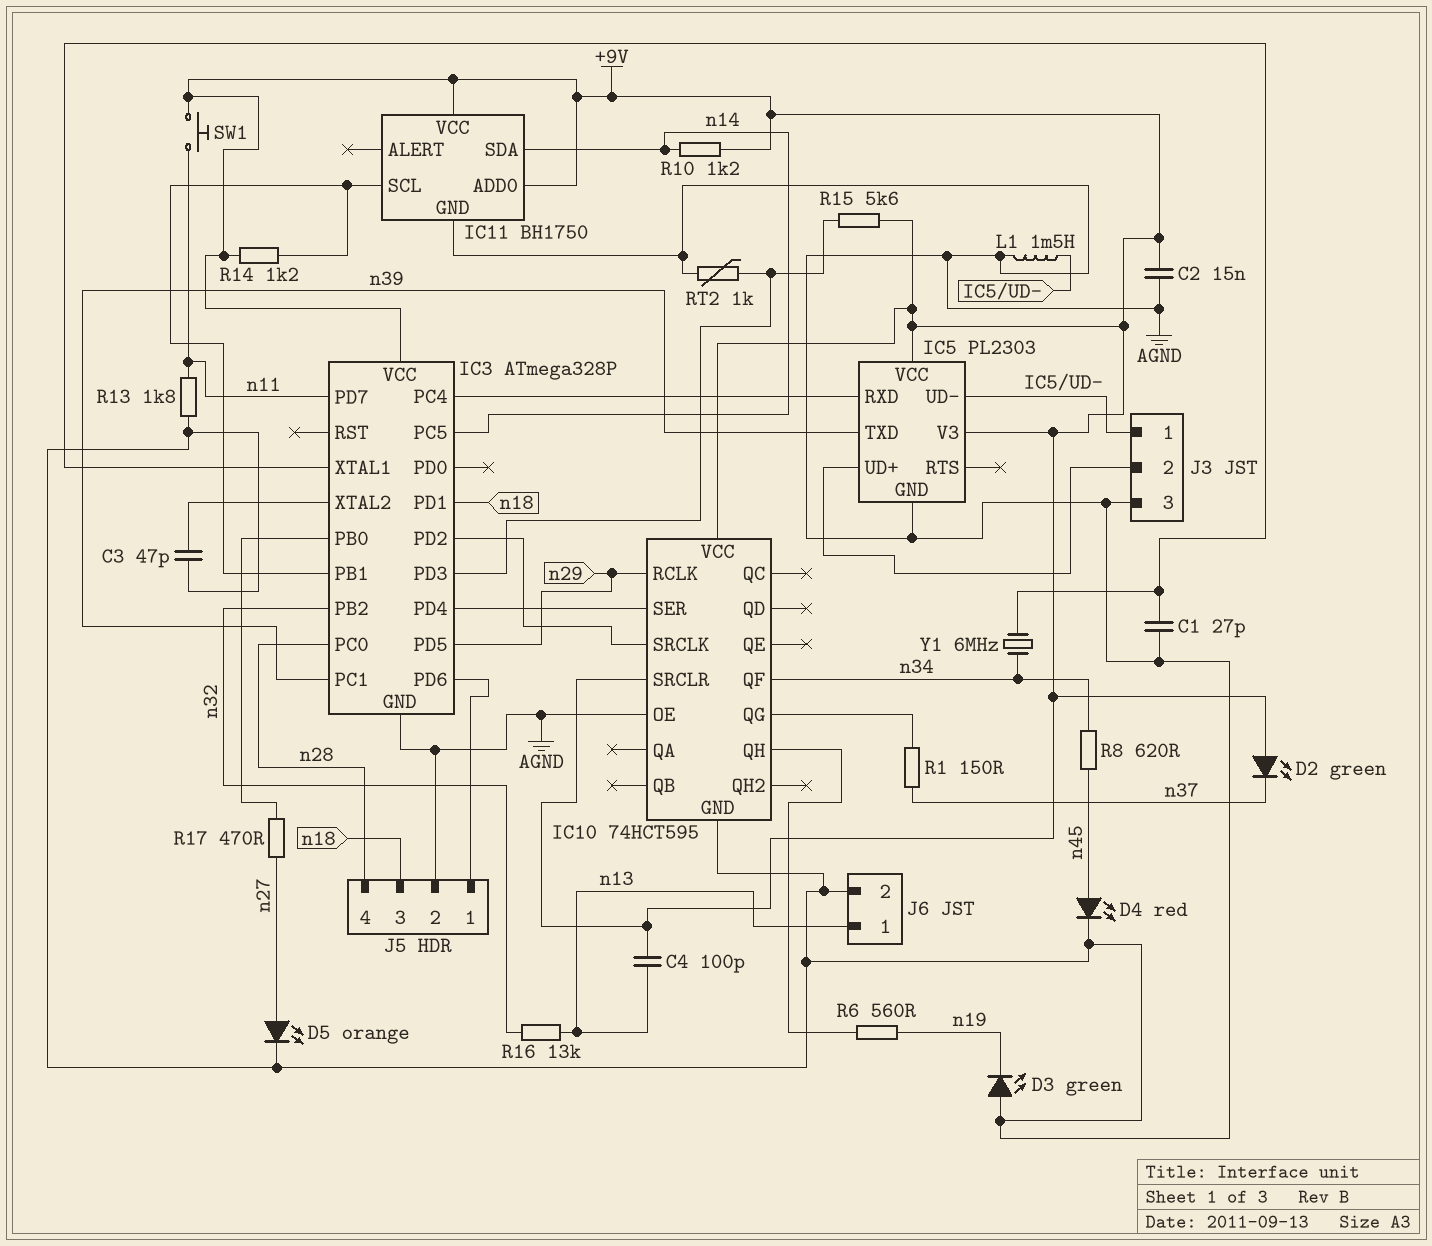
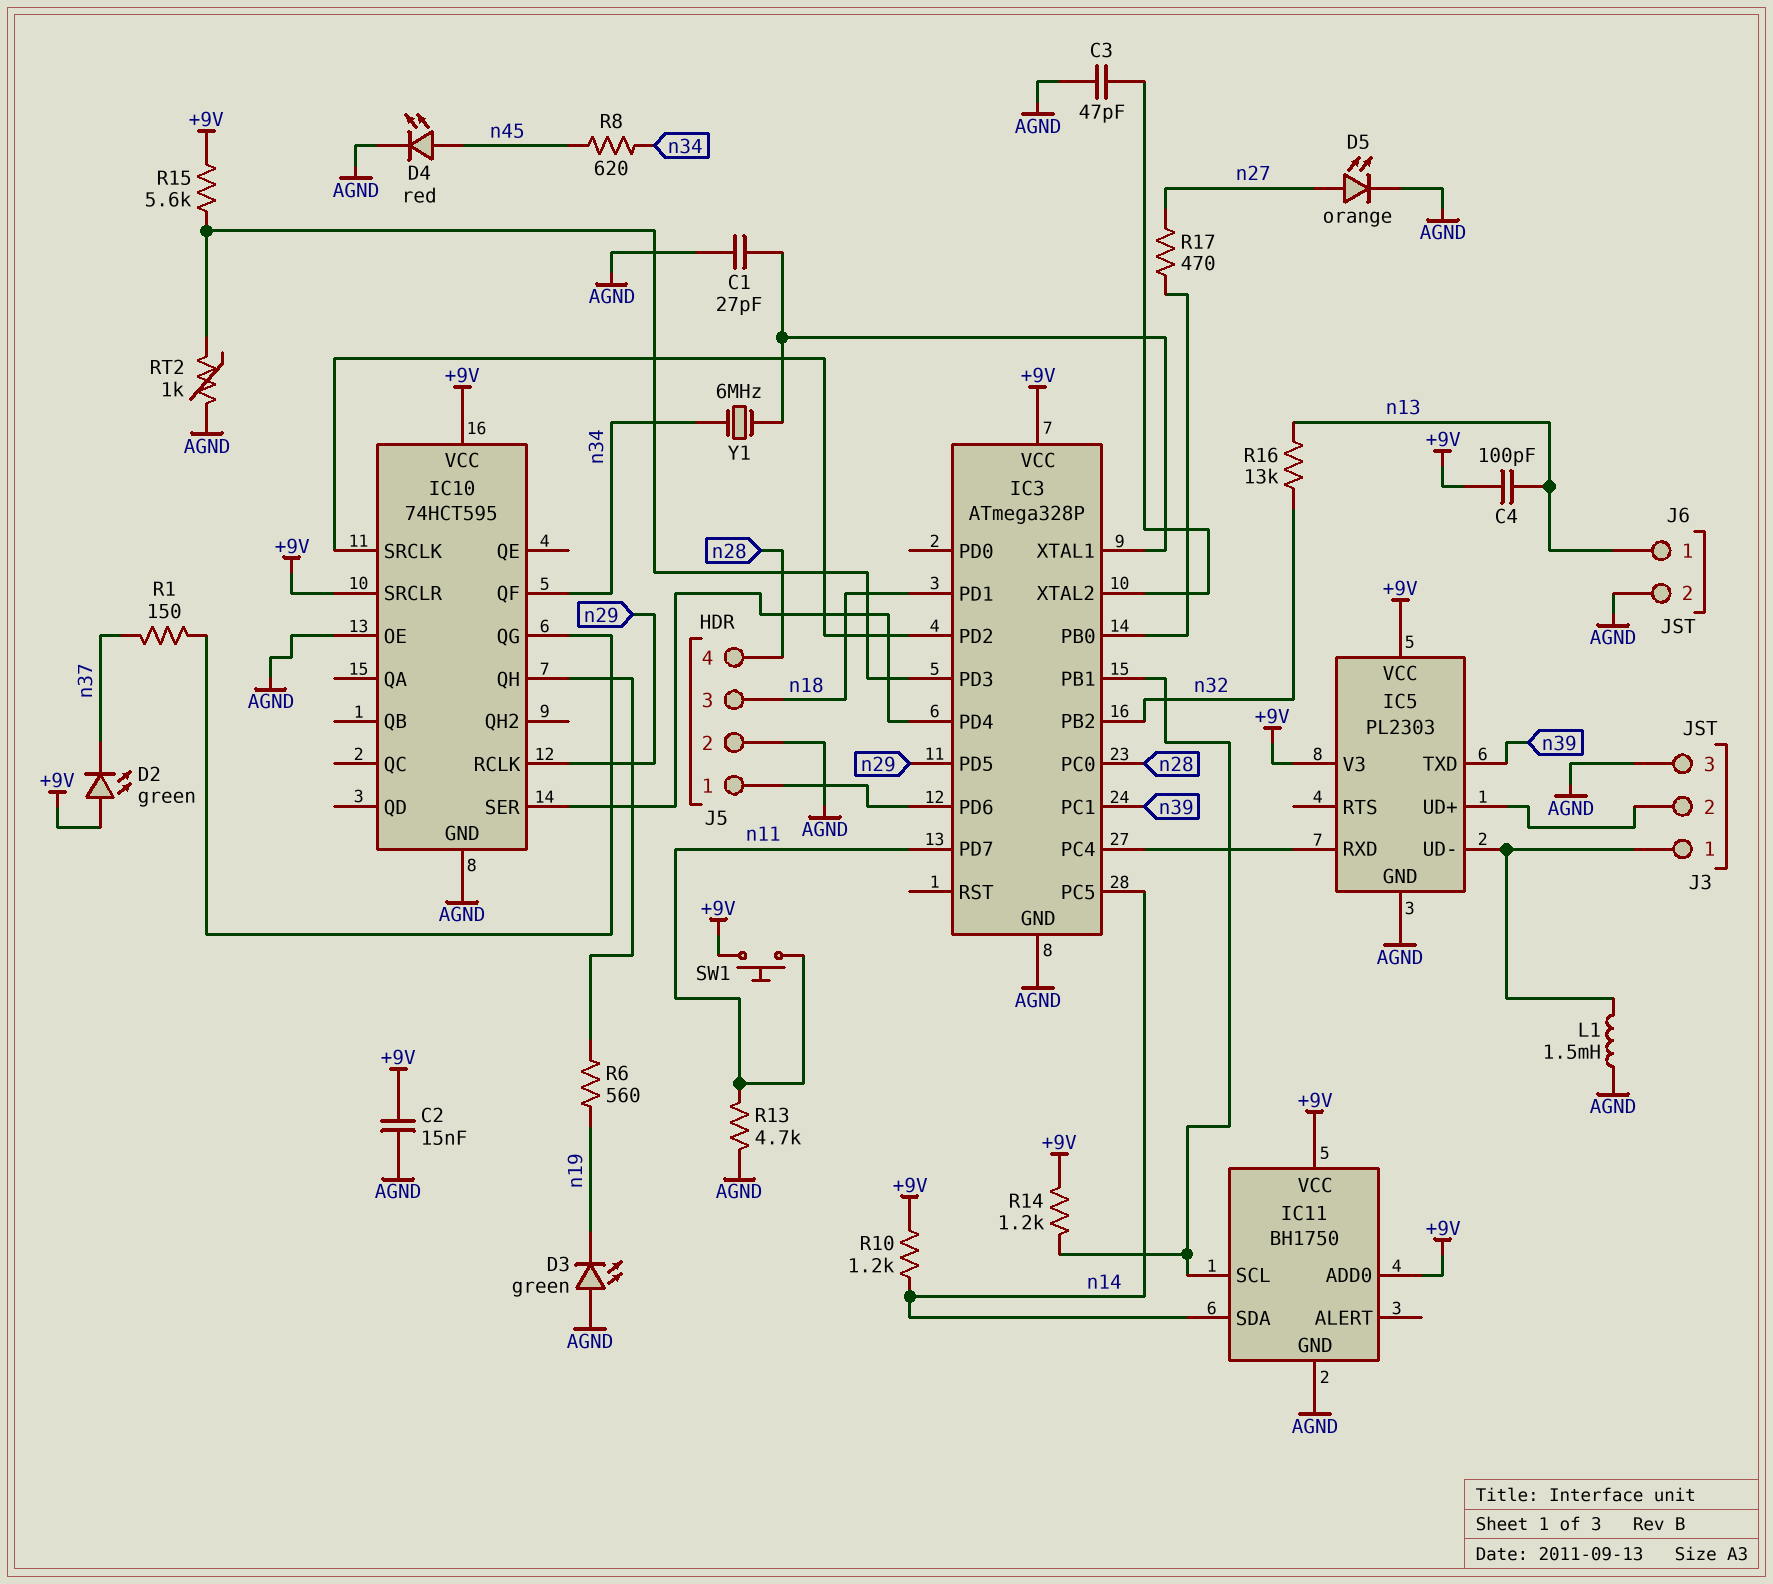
R13: 1.8k (AGND, n11) -> 4.7k (AGND, n11)

